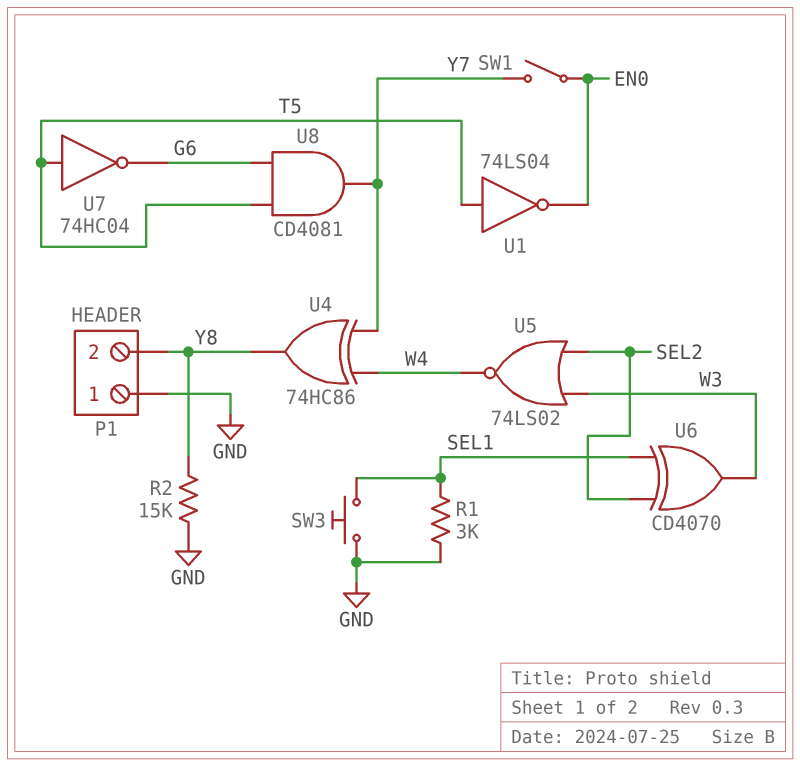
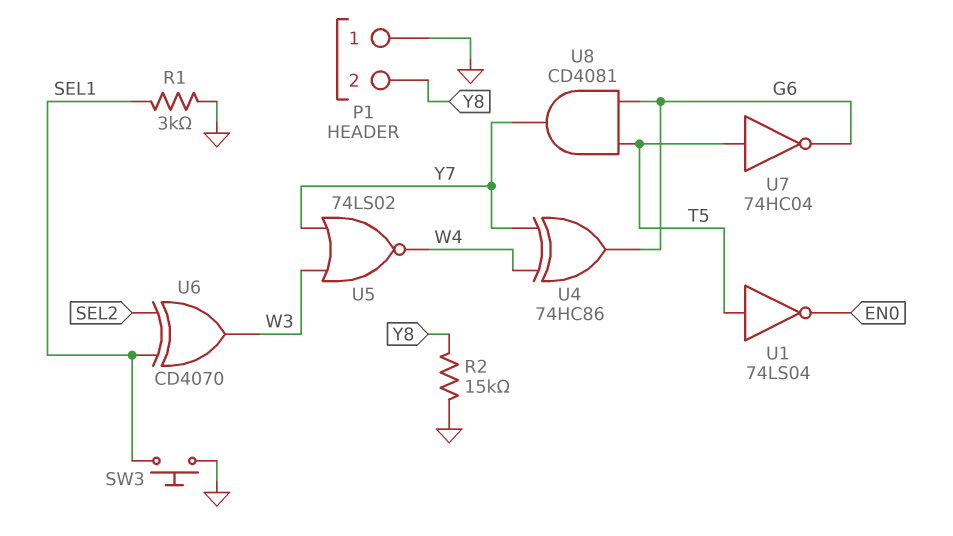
SW1: switch (EN0, Y7) -> none
U4: XOR 74HC86 (in W4, in Y7, out Y8) -> XOR 74HC86 (in W4, in Y7, out G6)
U5: NOR 74LS02 (in SEL2, in W3, out W4) -> NOR 74LS02 (in W3, in Y7, out W4)

